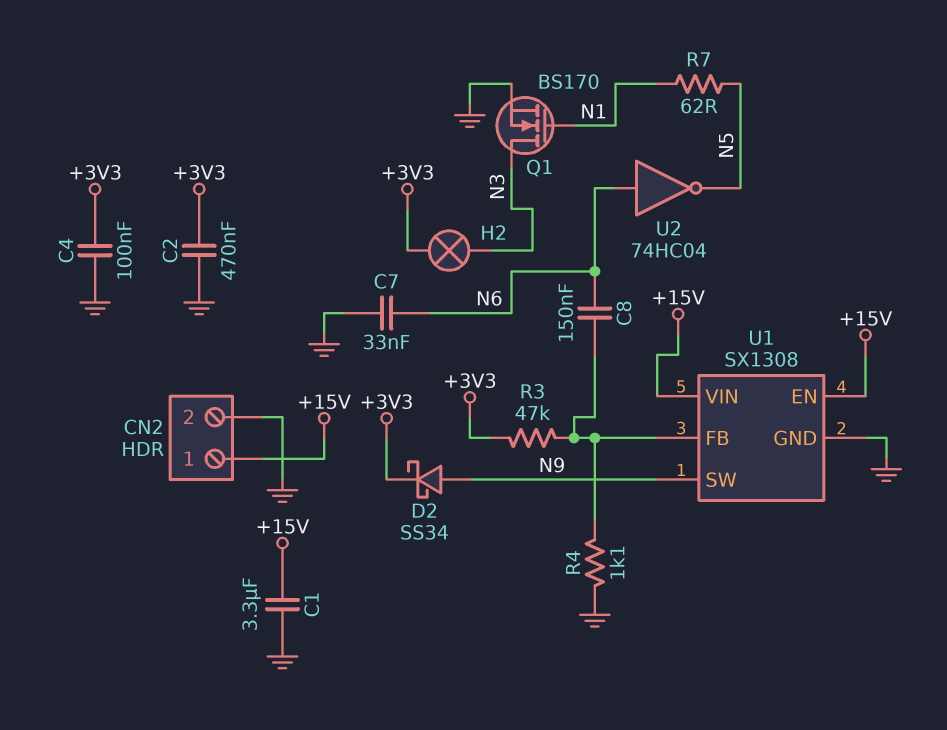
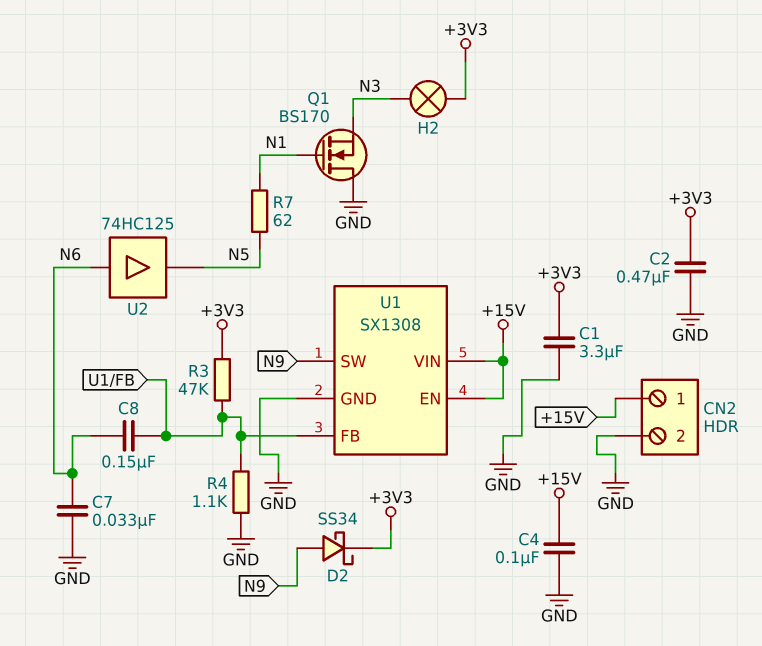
C1: 3.3uF (+15V, GND) -> 3.3uF (+3V3, GND)
C4: 100nF (+3V3, GND) -> 100nF (+15V, GND)
Q1: NMOS BS170 (G N1, D N3, S GND) -> NMOS BS170 (G N1, D GND, S N3)
U2: NOT 74HC04 (in N6, out N5) -> buffer 74HC125 (in N6, out N5)

